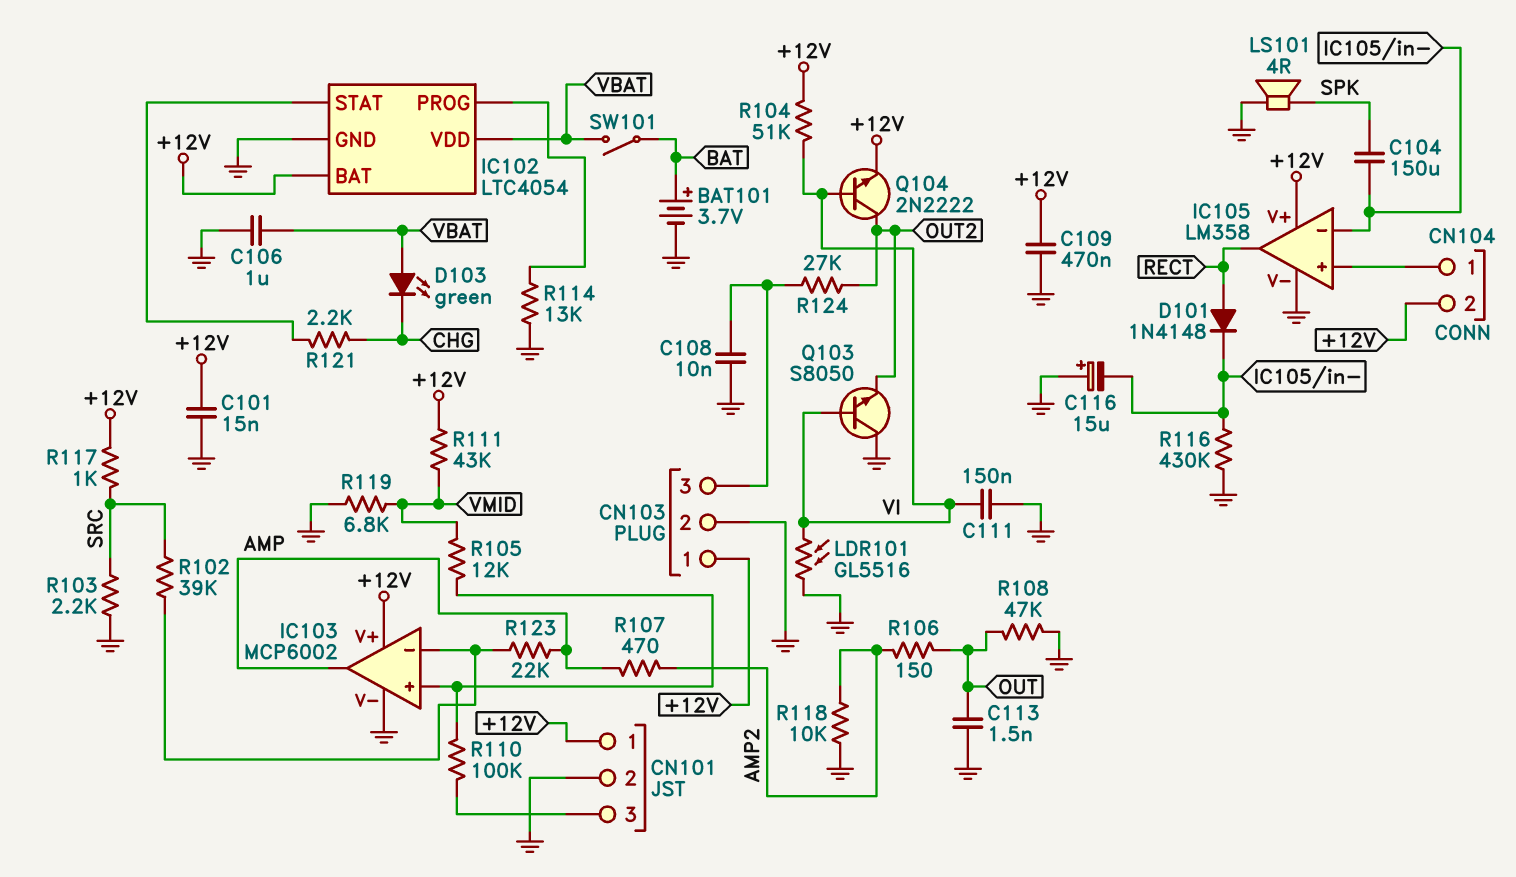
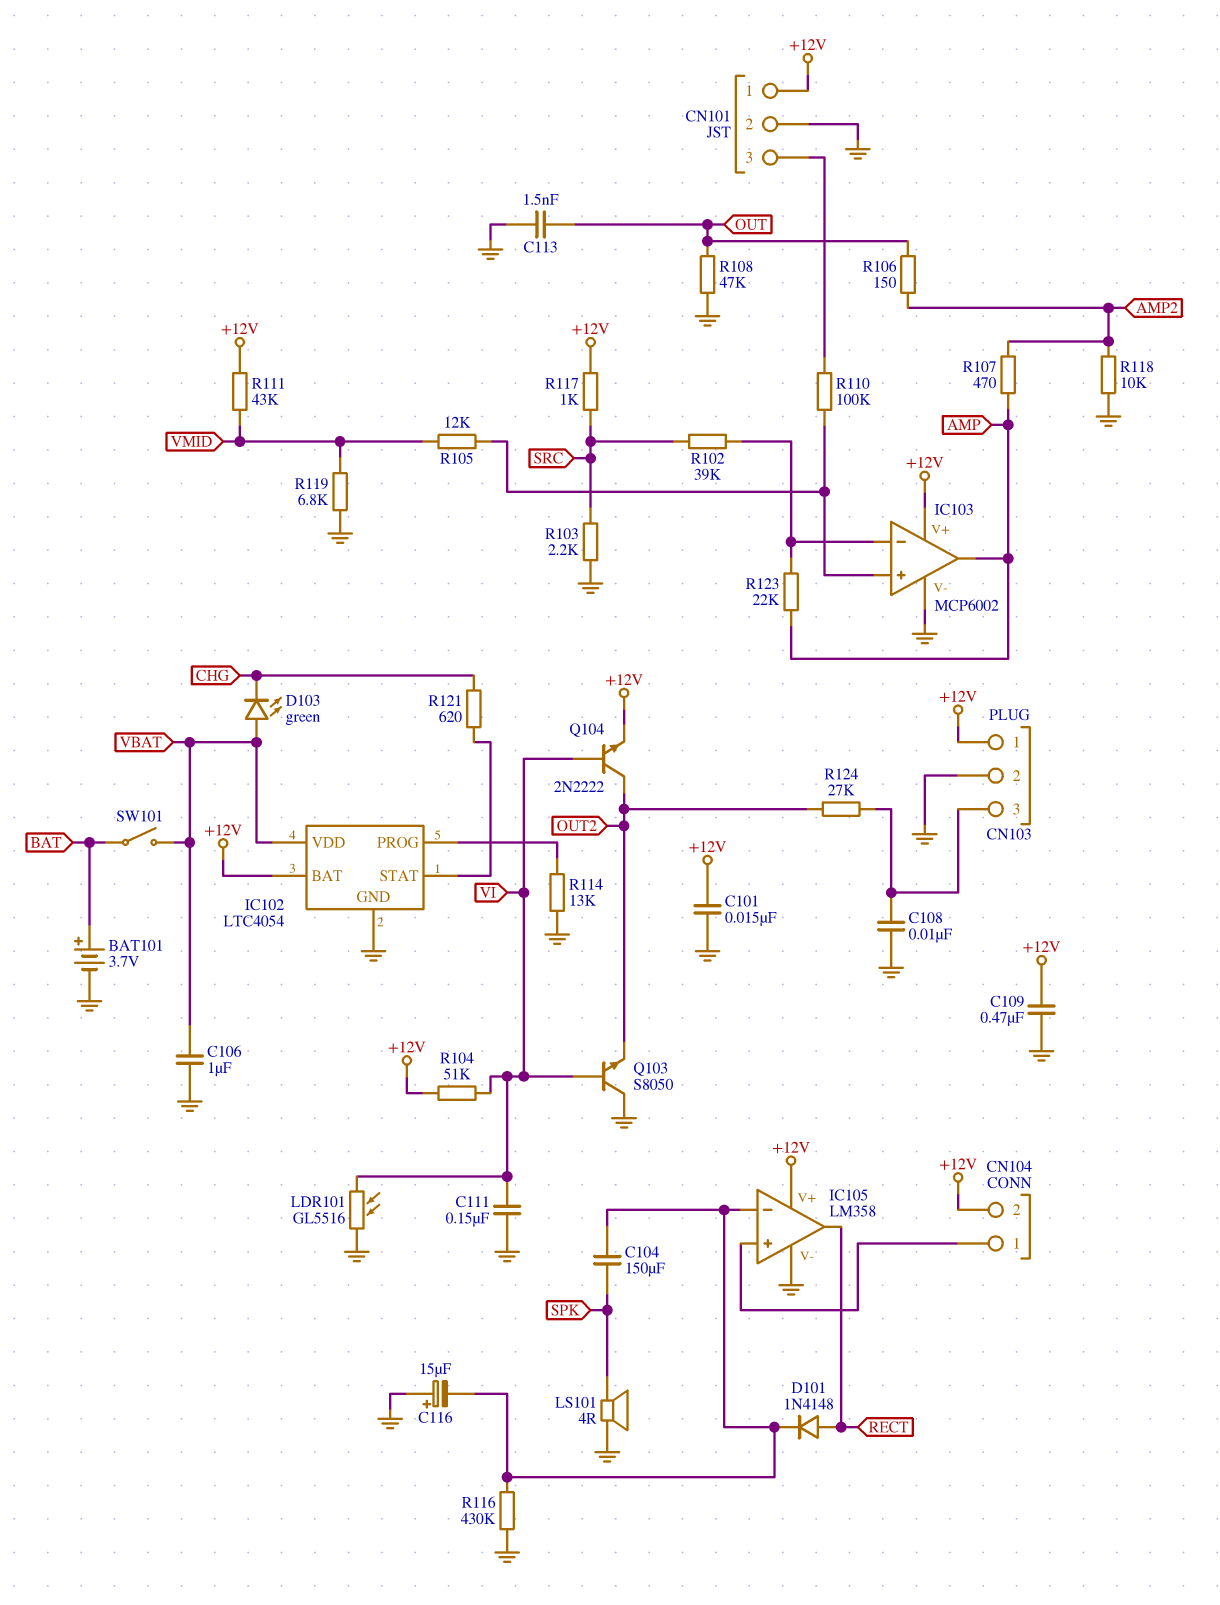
R121: 2.2k (CHG, IC102/STAT) -> 620 (CHG, IC102/STAT)

